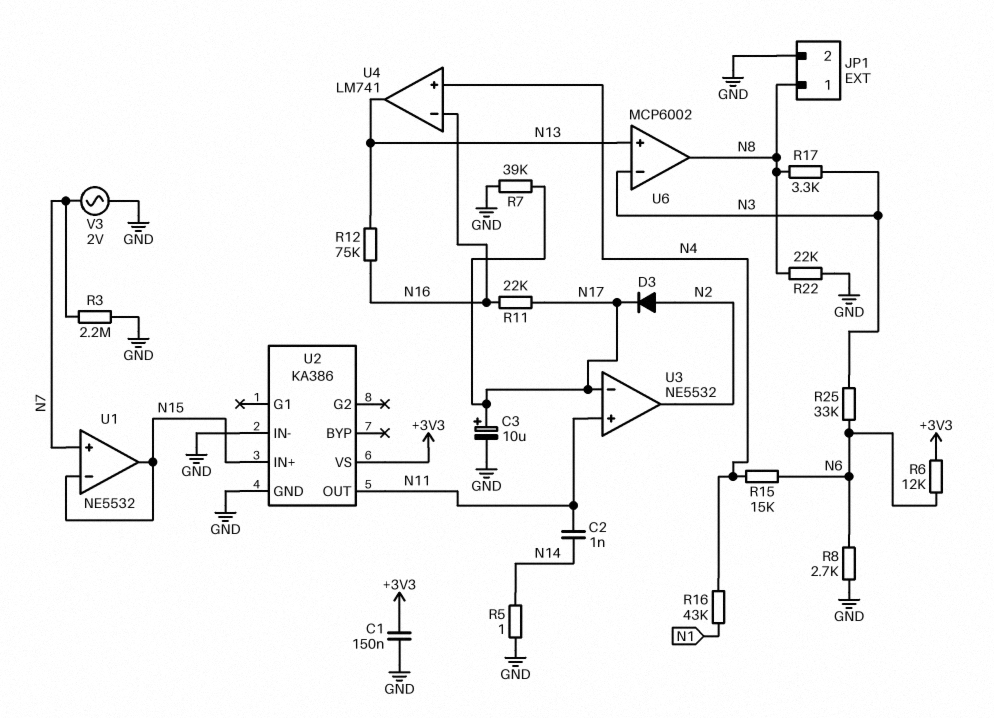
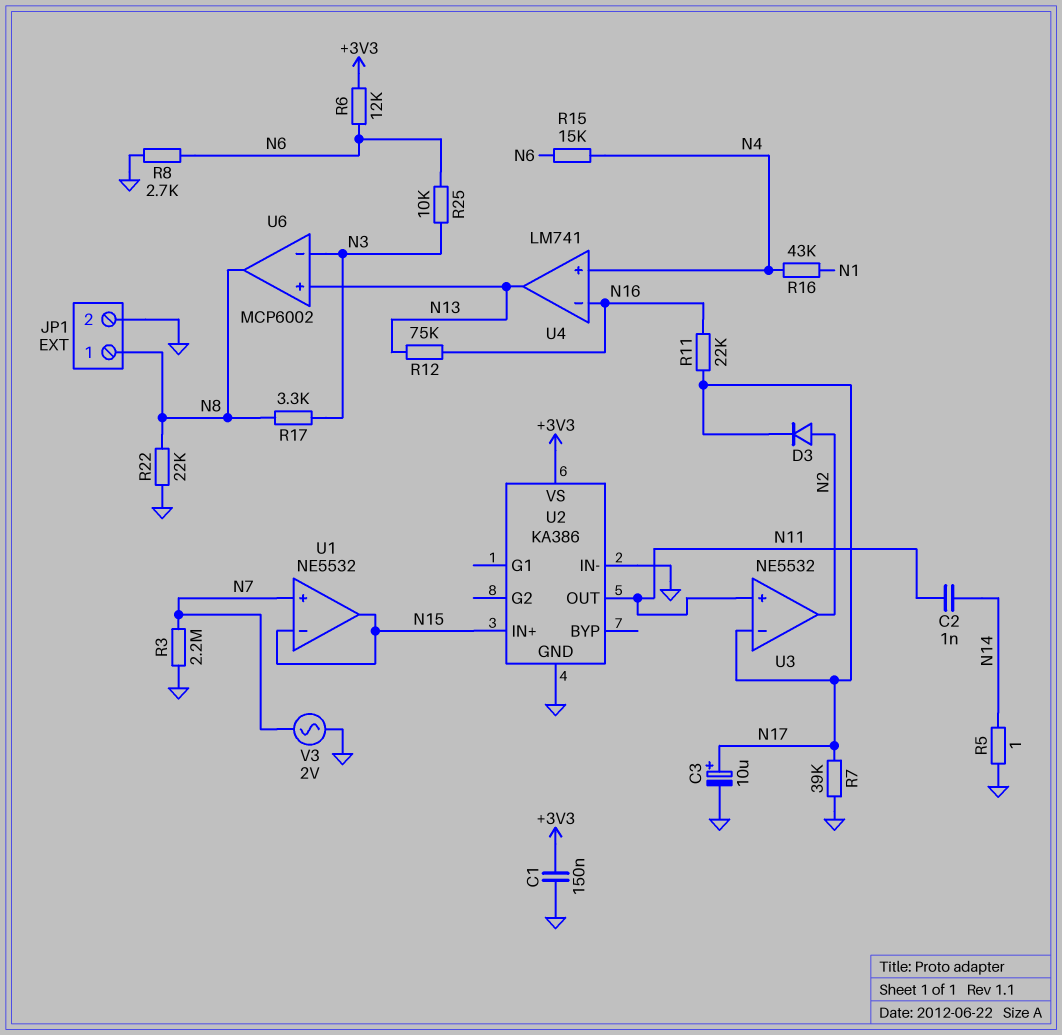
R25: 33k (N3, N6) -> 10k (N3, N6)

